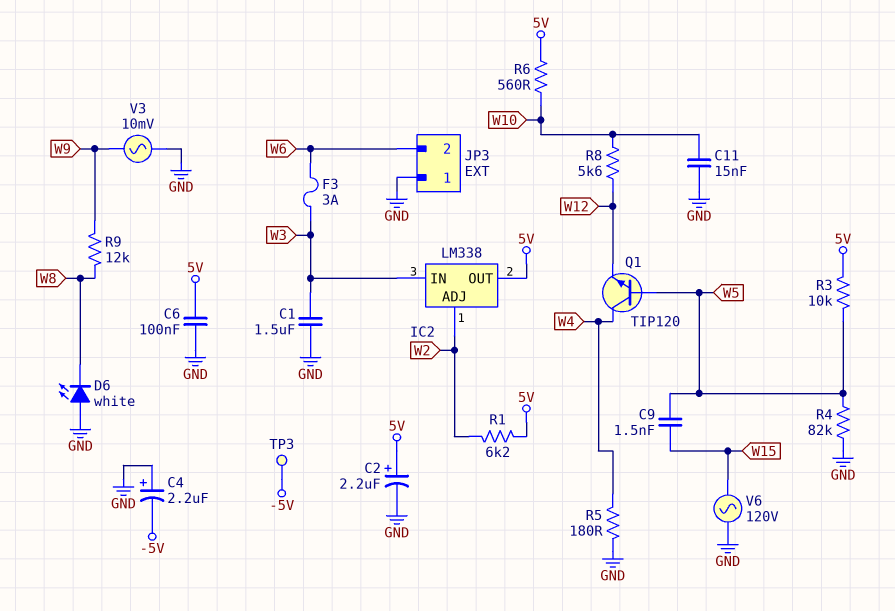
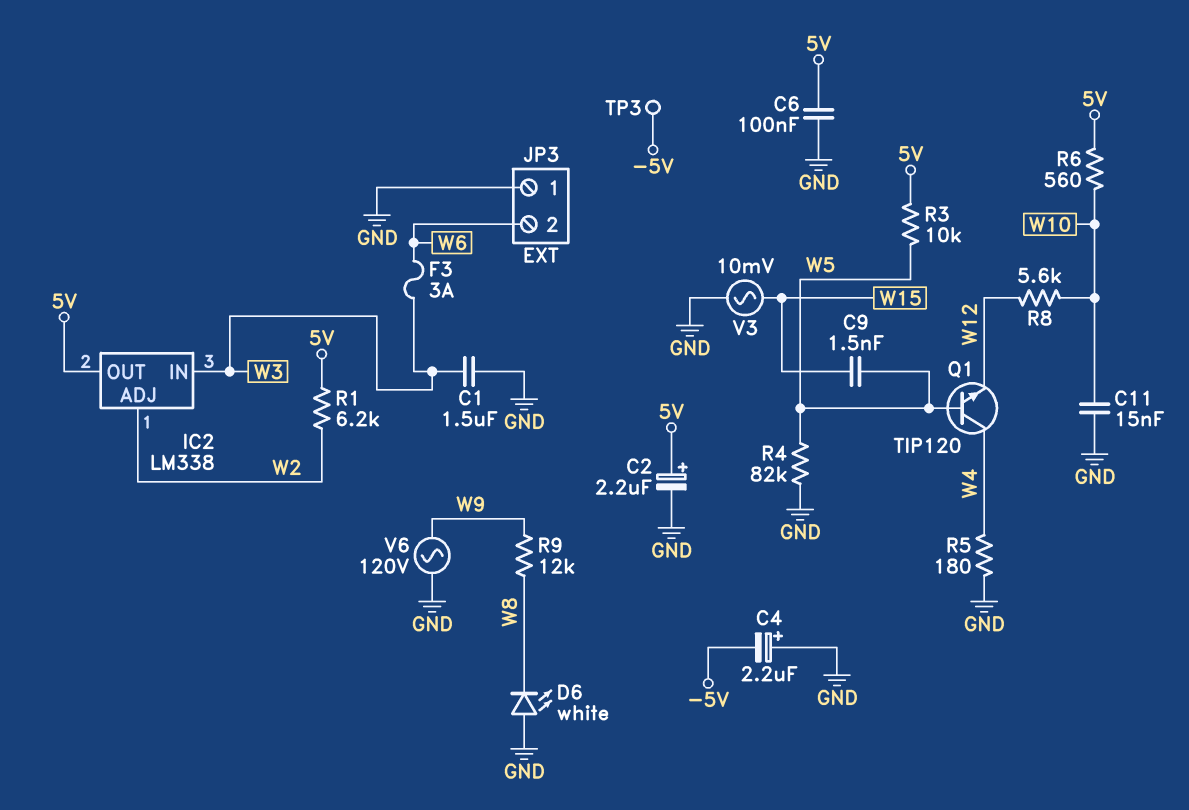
V3: AC 10mV (GND, W9) -> AC 10mV (GND, W15)
V6: AC 120V (GND, W15) -> AC 120V (GND, W9)

